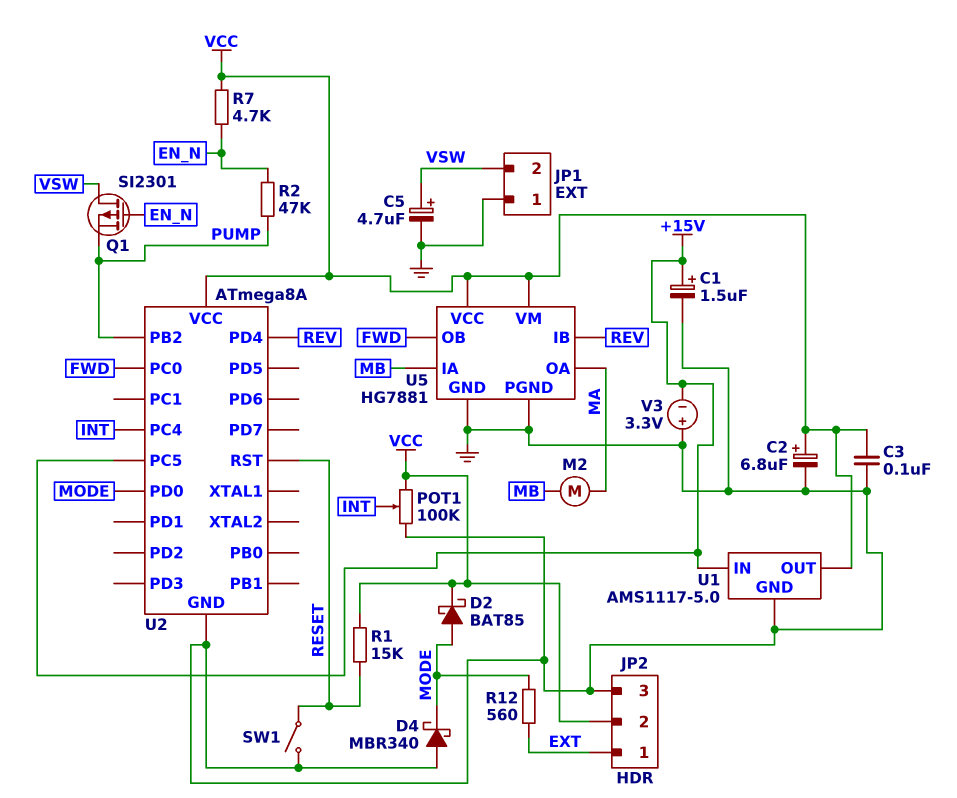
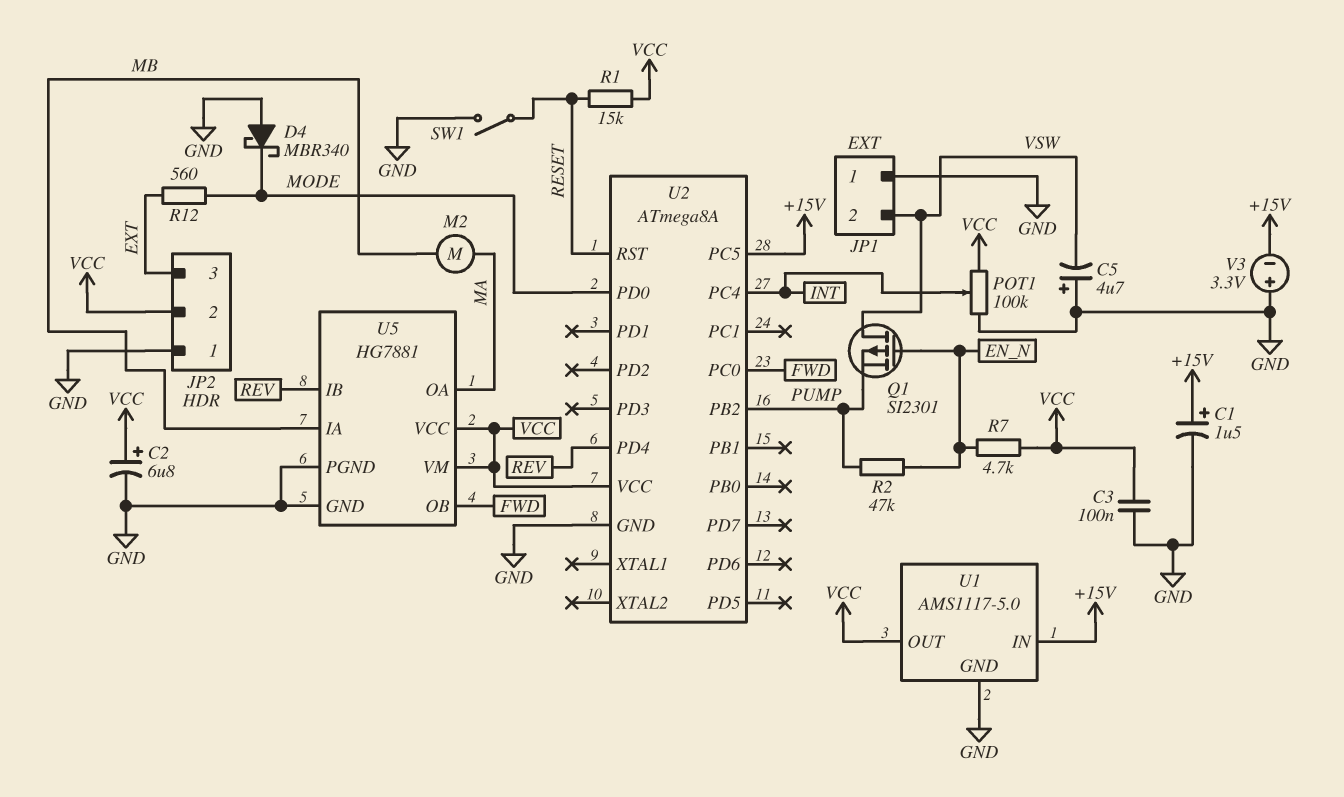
C5: 4.7uF (plus VSW, minus GND) -> 4.7uF (plus GND, minus VSW)
D2: schottky BAT85 (A MODE, K VCC) -> none
JP2 pin 1: EXT -> GND
JP2 pin 3: GND -> EXT

